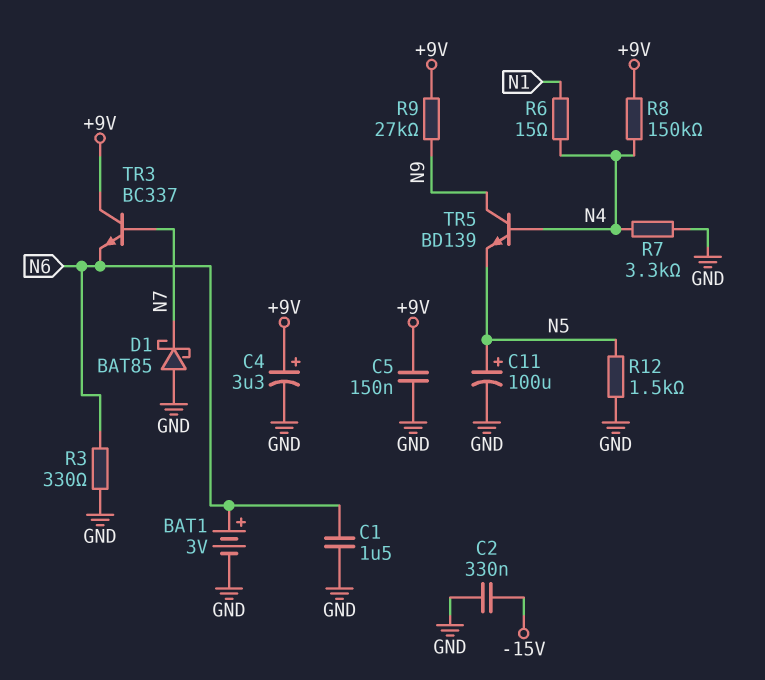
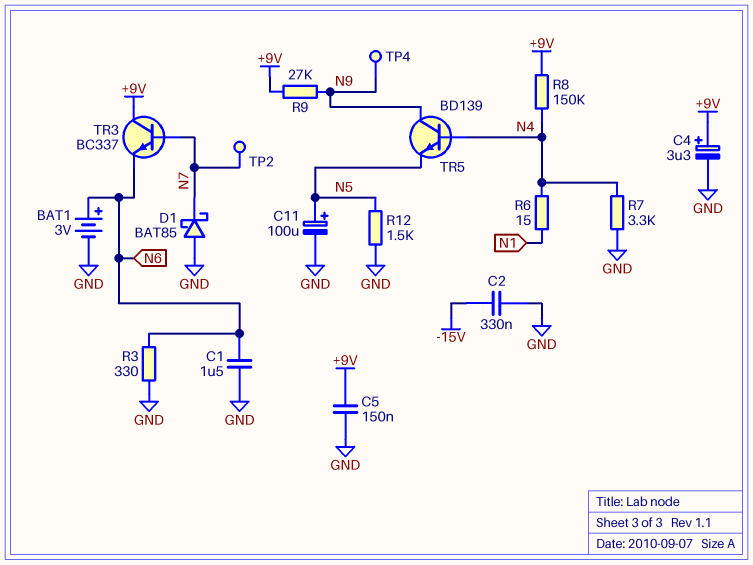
TP2: none -> test point (N7)
TP4: none -> test point (N9)

